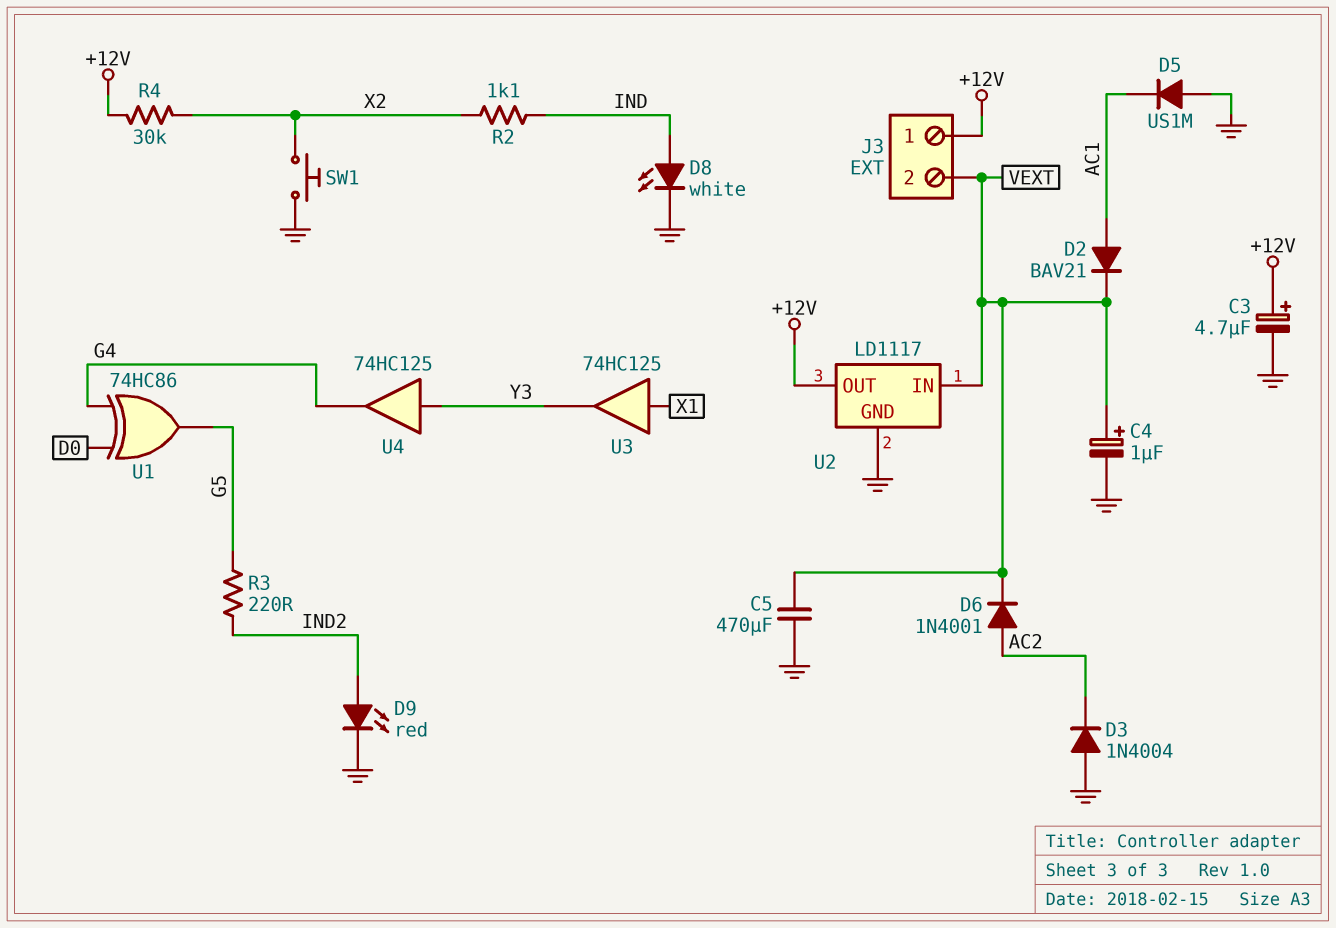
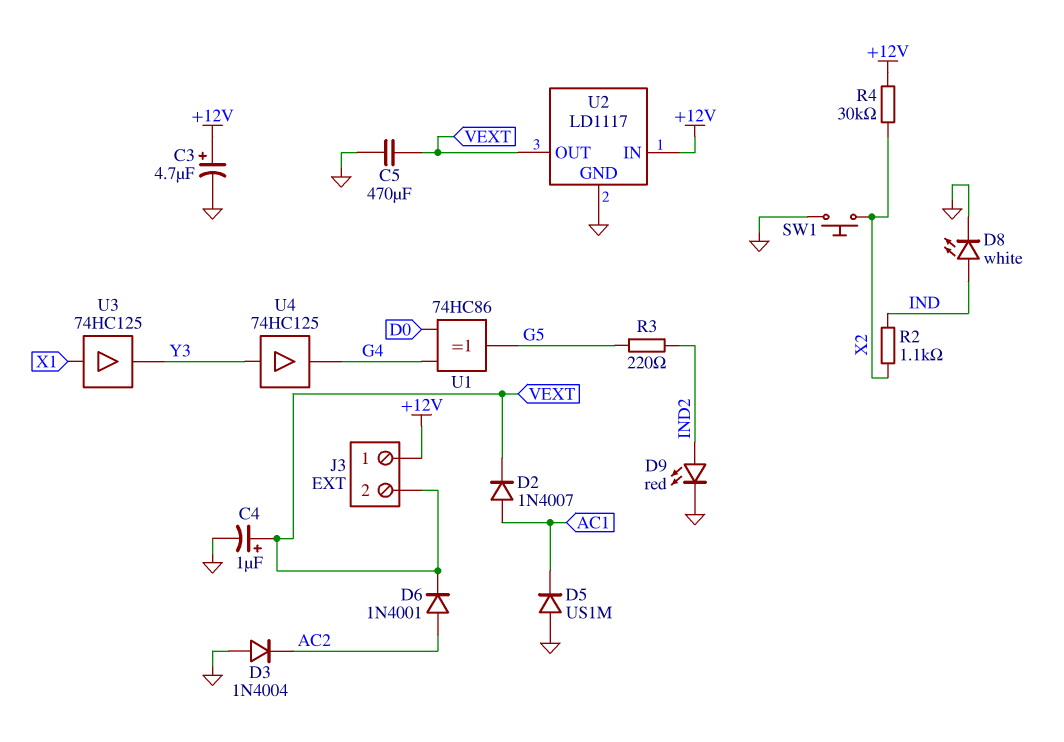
D2: diode BAV21 (A AC1, K VEXT) -> diode 1N4007 (A AC1, K VEXT)
U2 pin IN: VEXT -> +12V
U2 pin OUT: +12V -> VEXT

